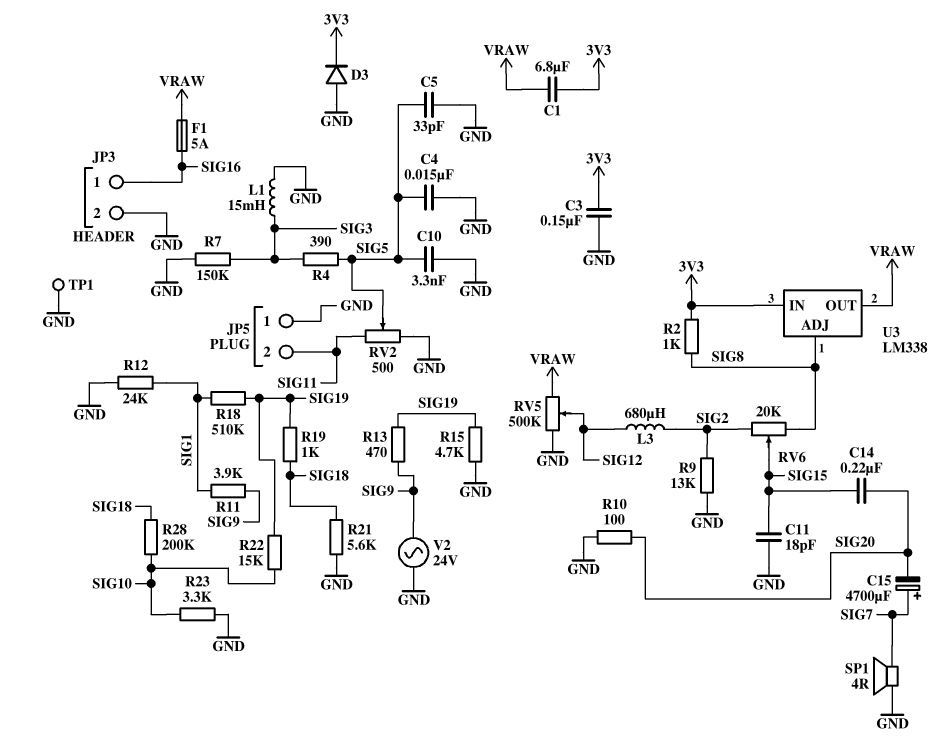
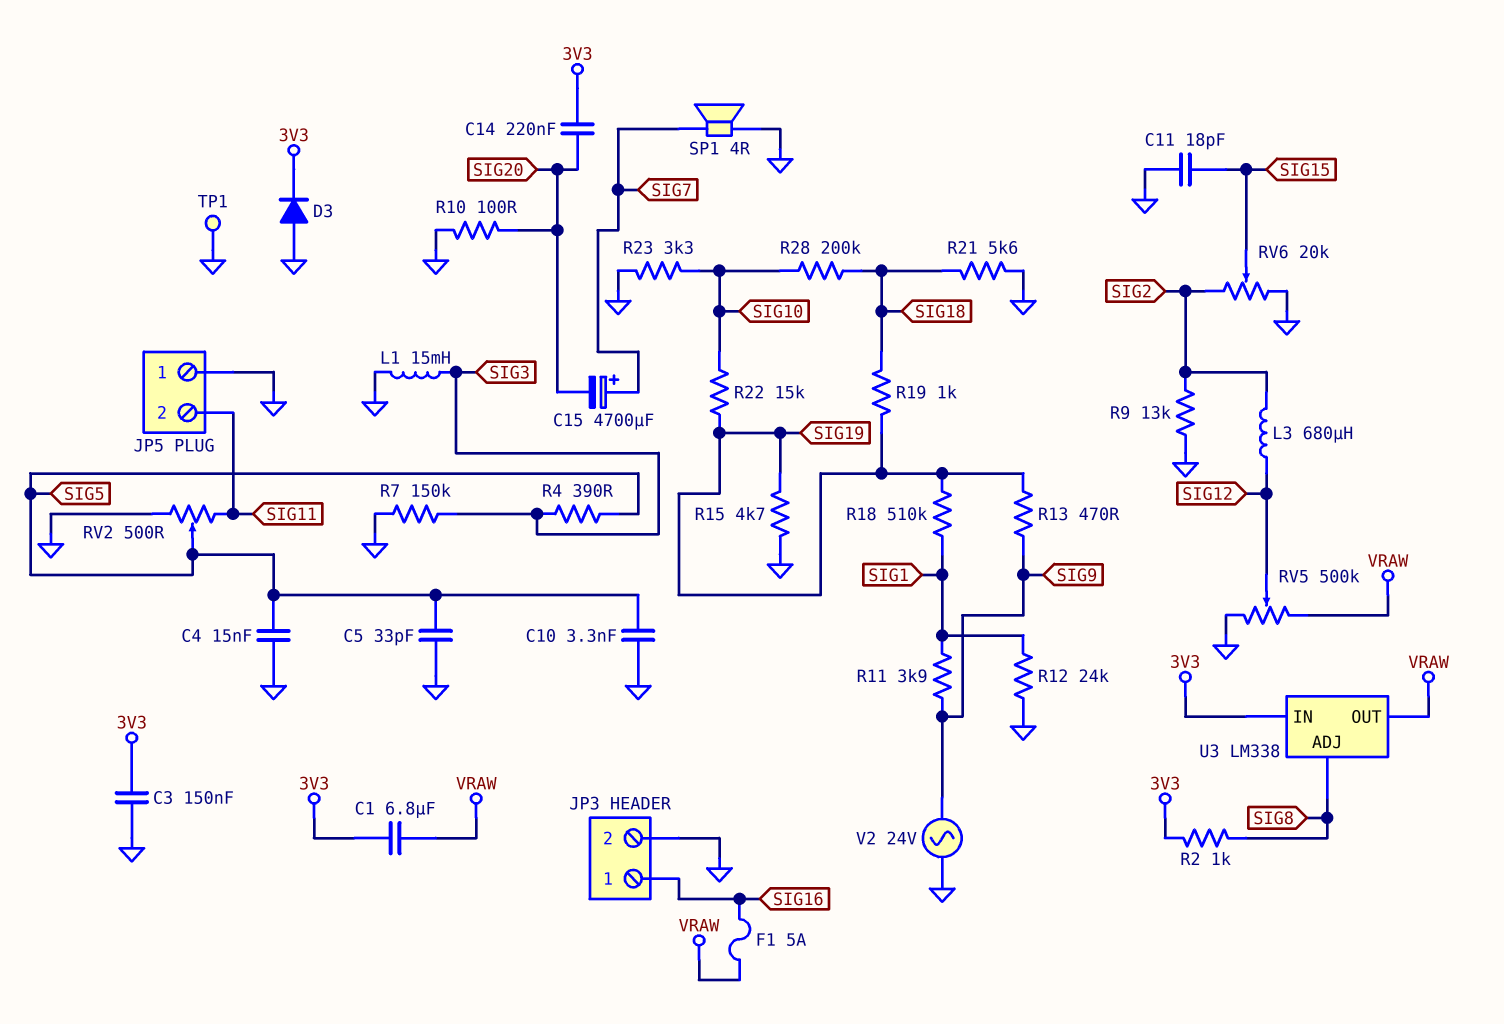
C14: 220nF (SIG15, SIG20) -> 220nF (3V3, SIG20)
RV6: 20k (SIG2, SIG8, wiper SIG15) -> 20k (GND, SIG2, wiper SIG15)

